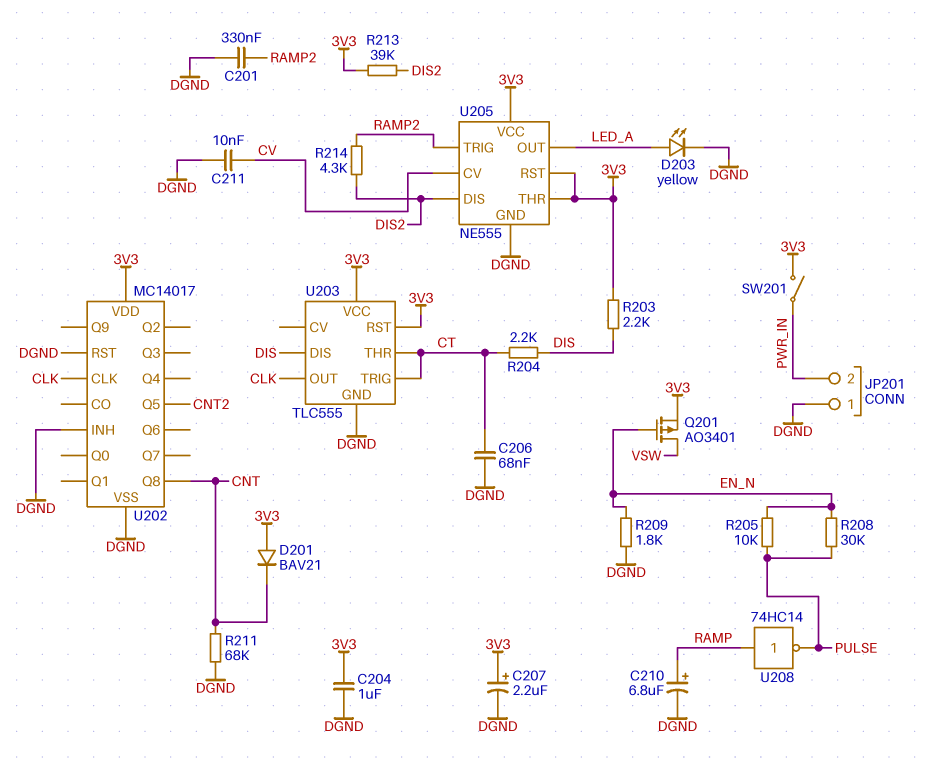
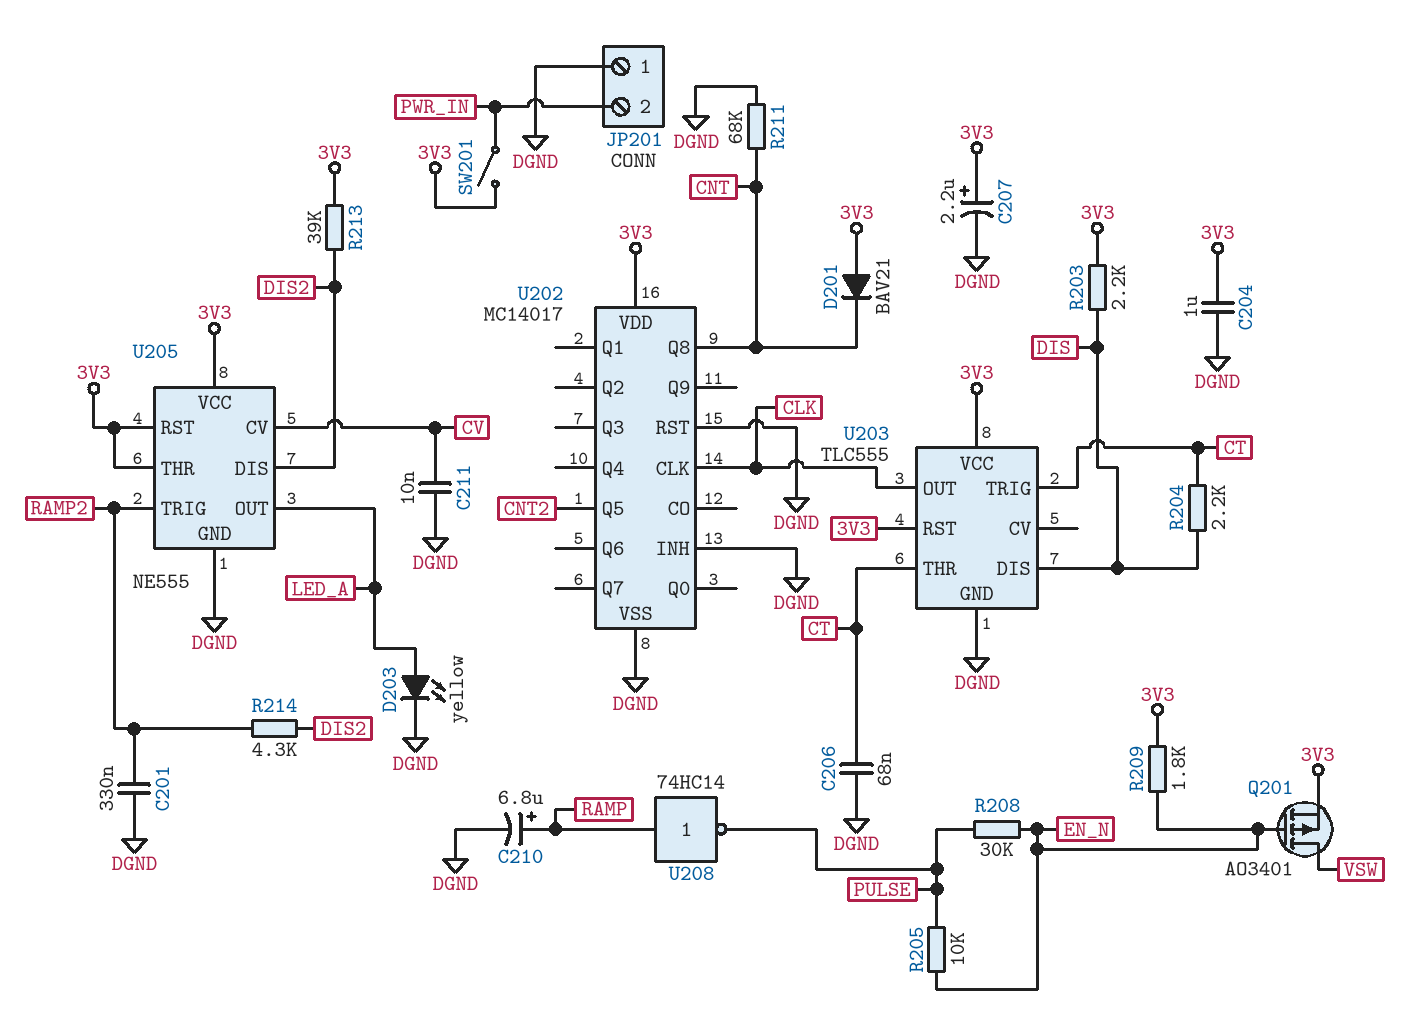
R209: 1.8k (DGND, EN_N) -> 1.8k (3V3, EN_N)

